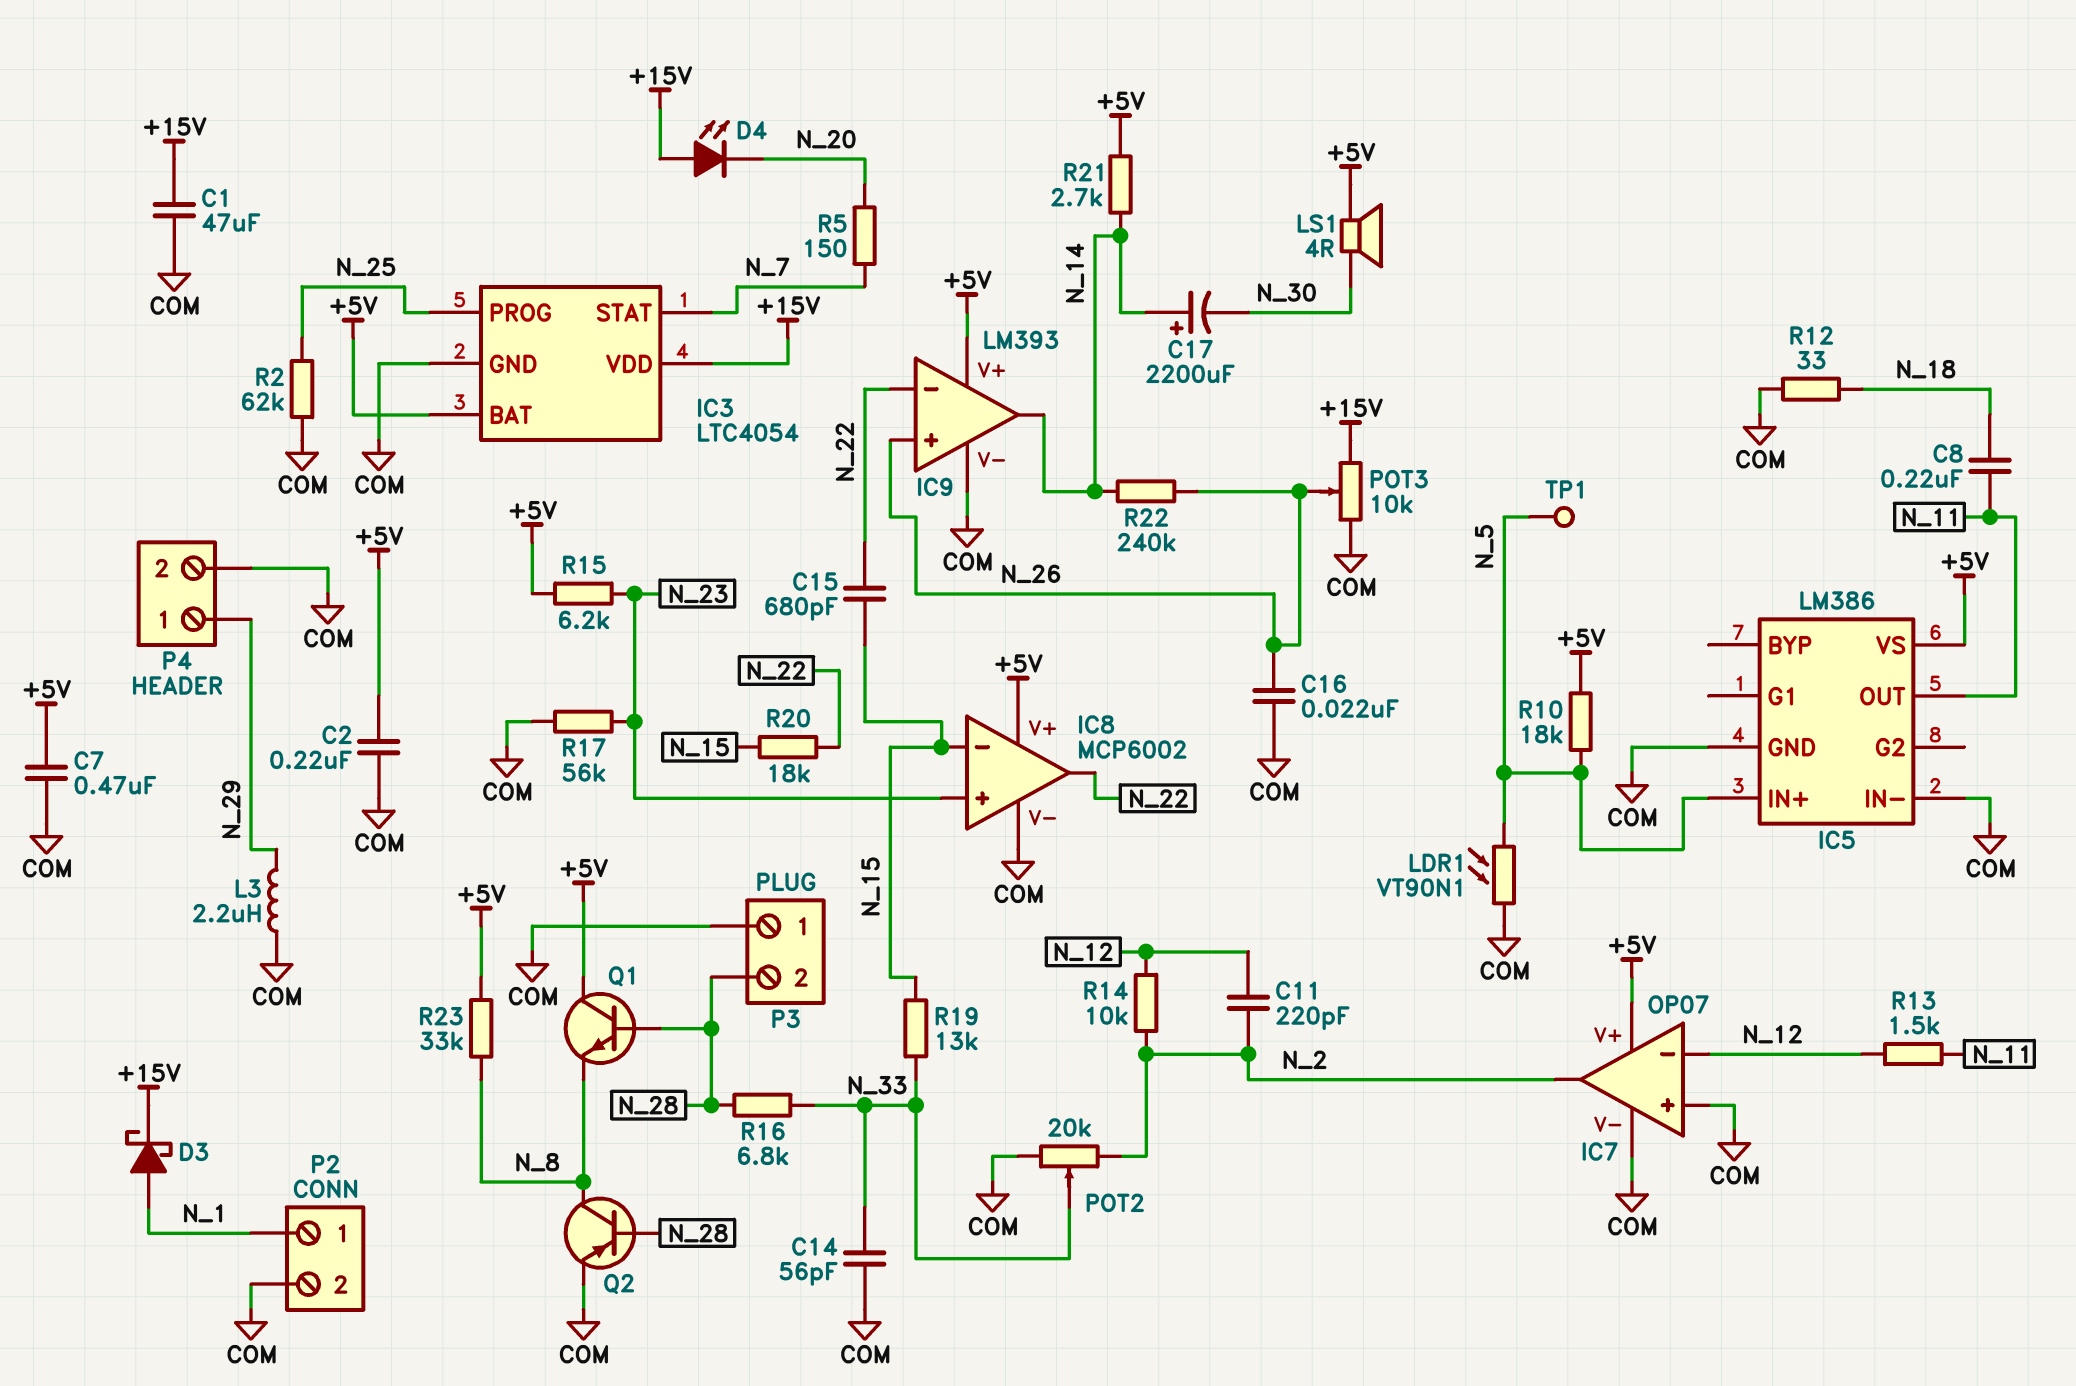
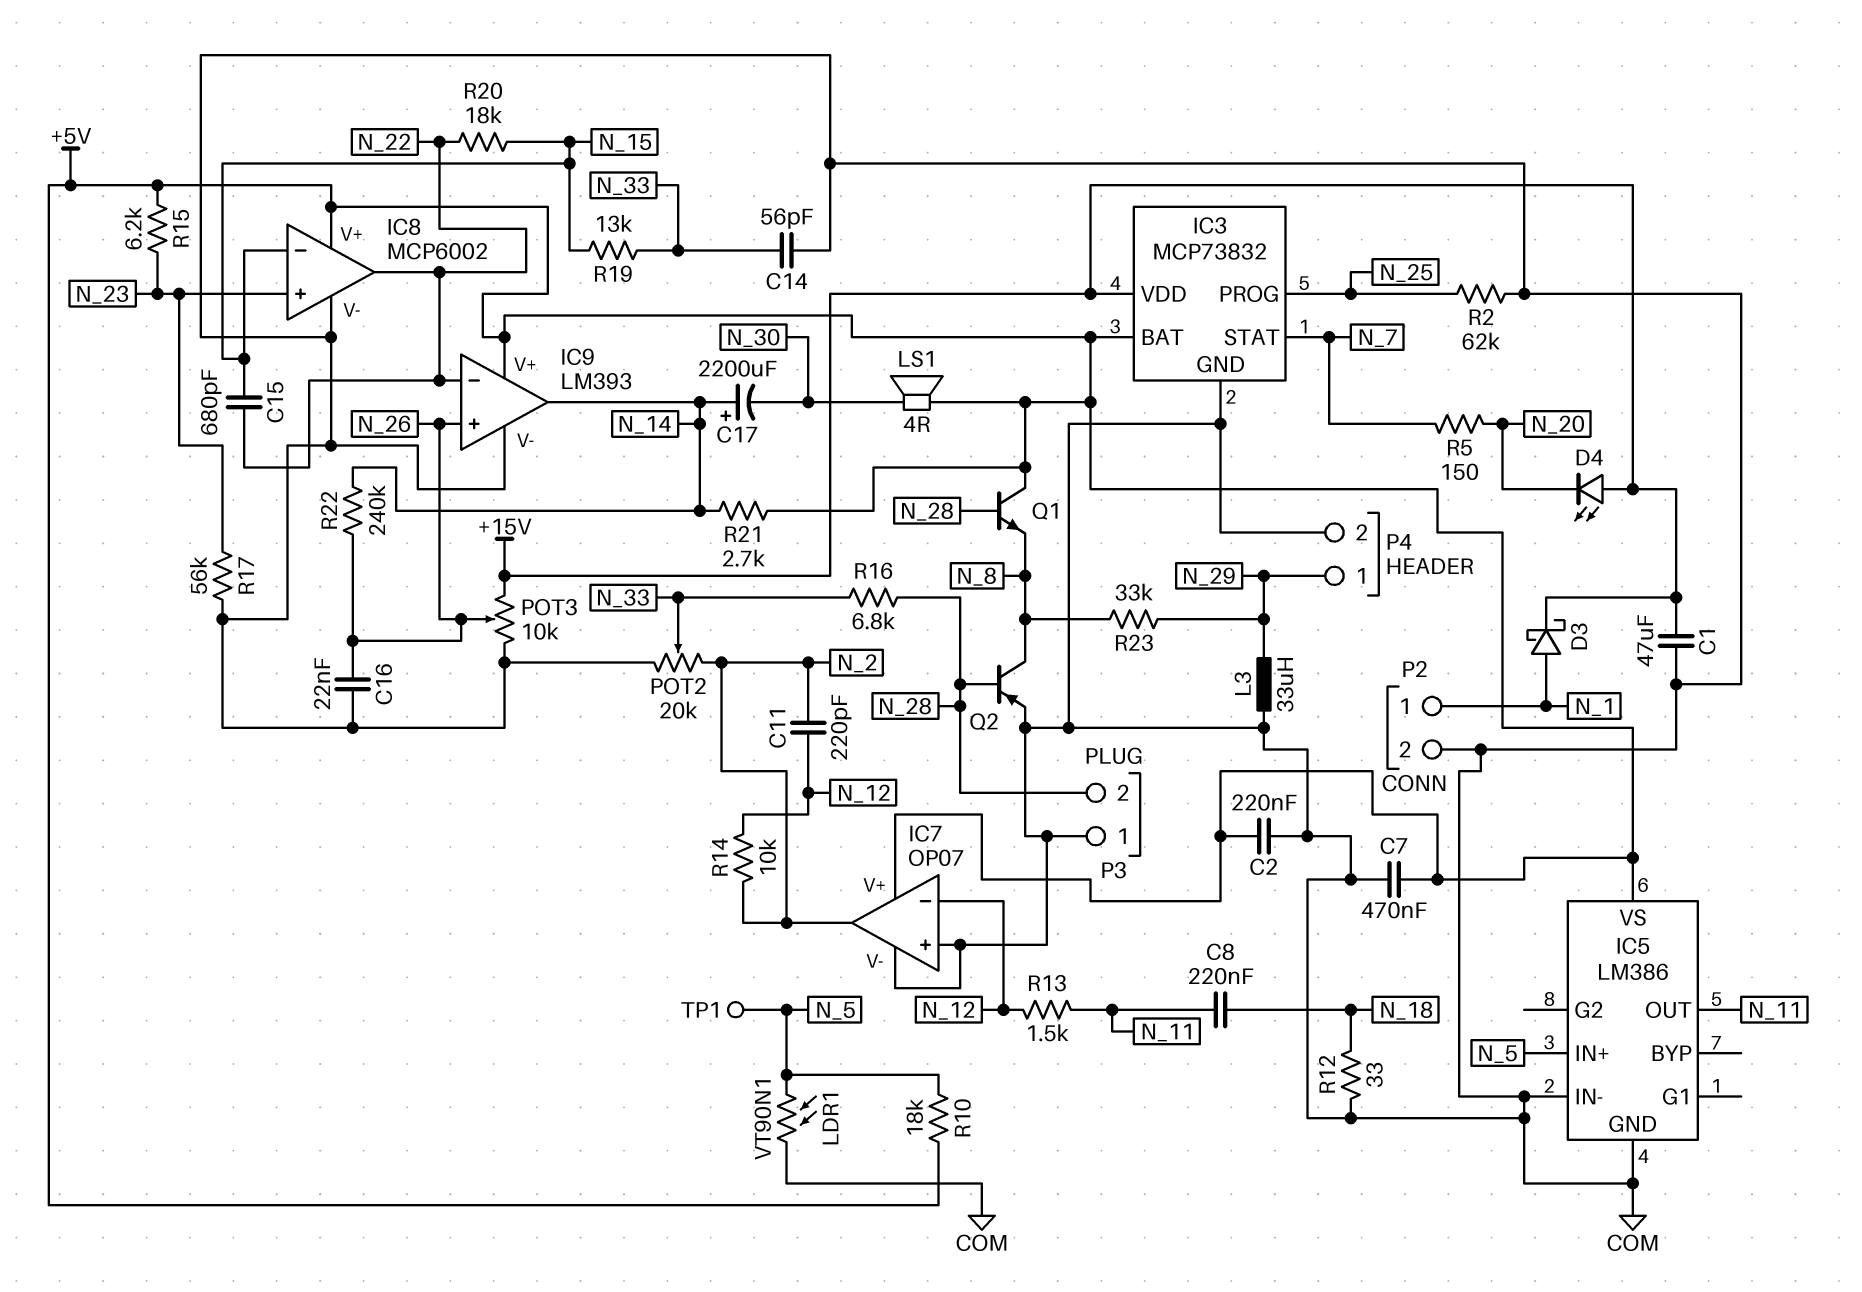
IC3: LTC4054 -> MCP73832
L3: 2.2uH (COM, N_29) -> 33uH (COM, N_29)
R23: 33k (+5V, N_8) -> 33k (N_8, N_29)

